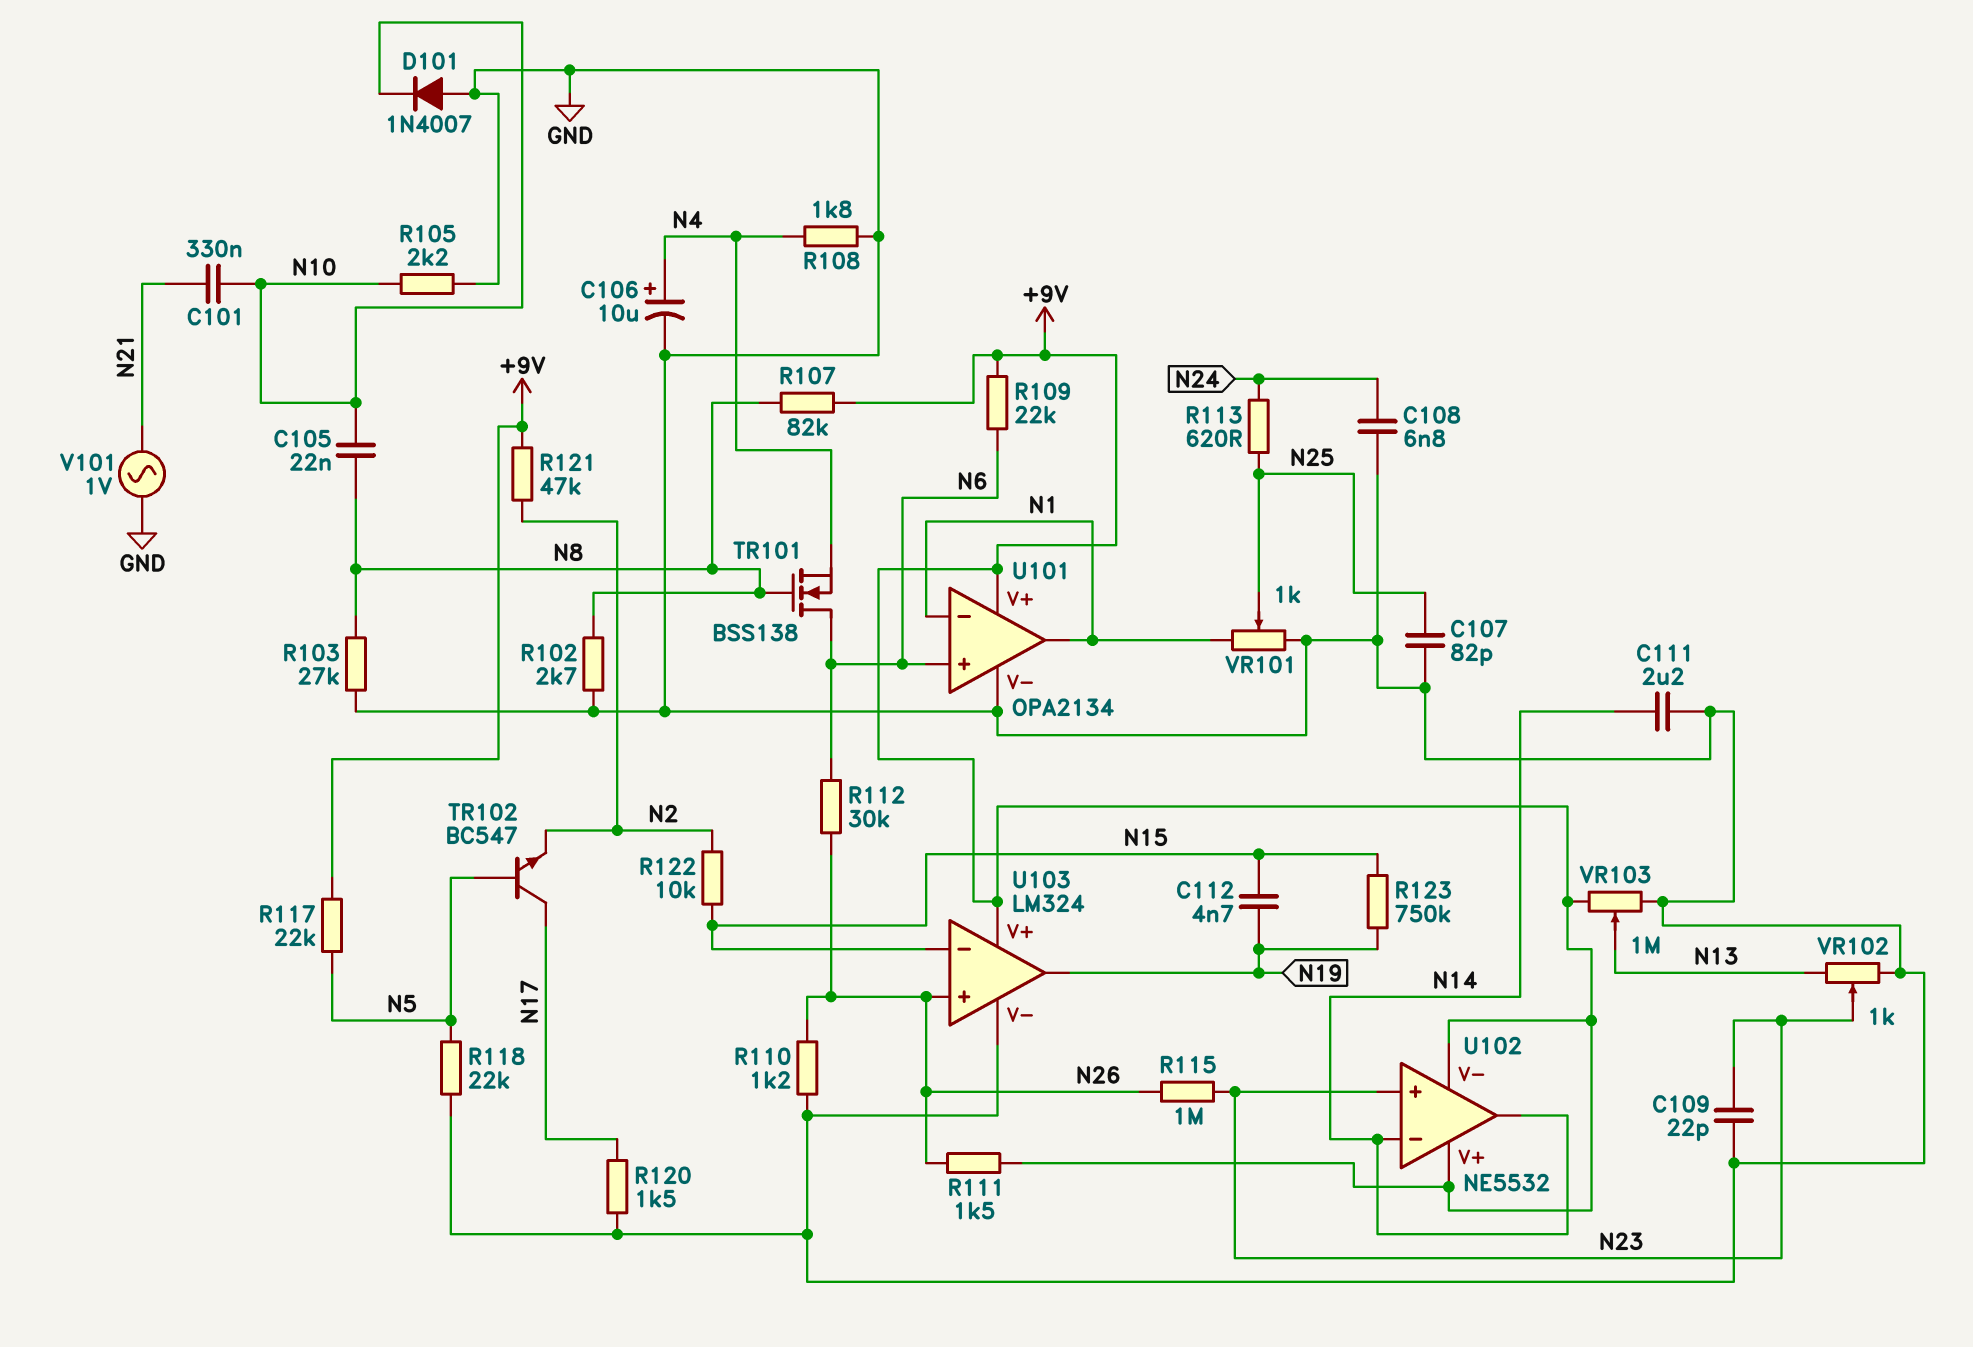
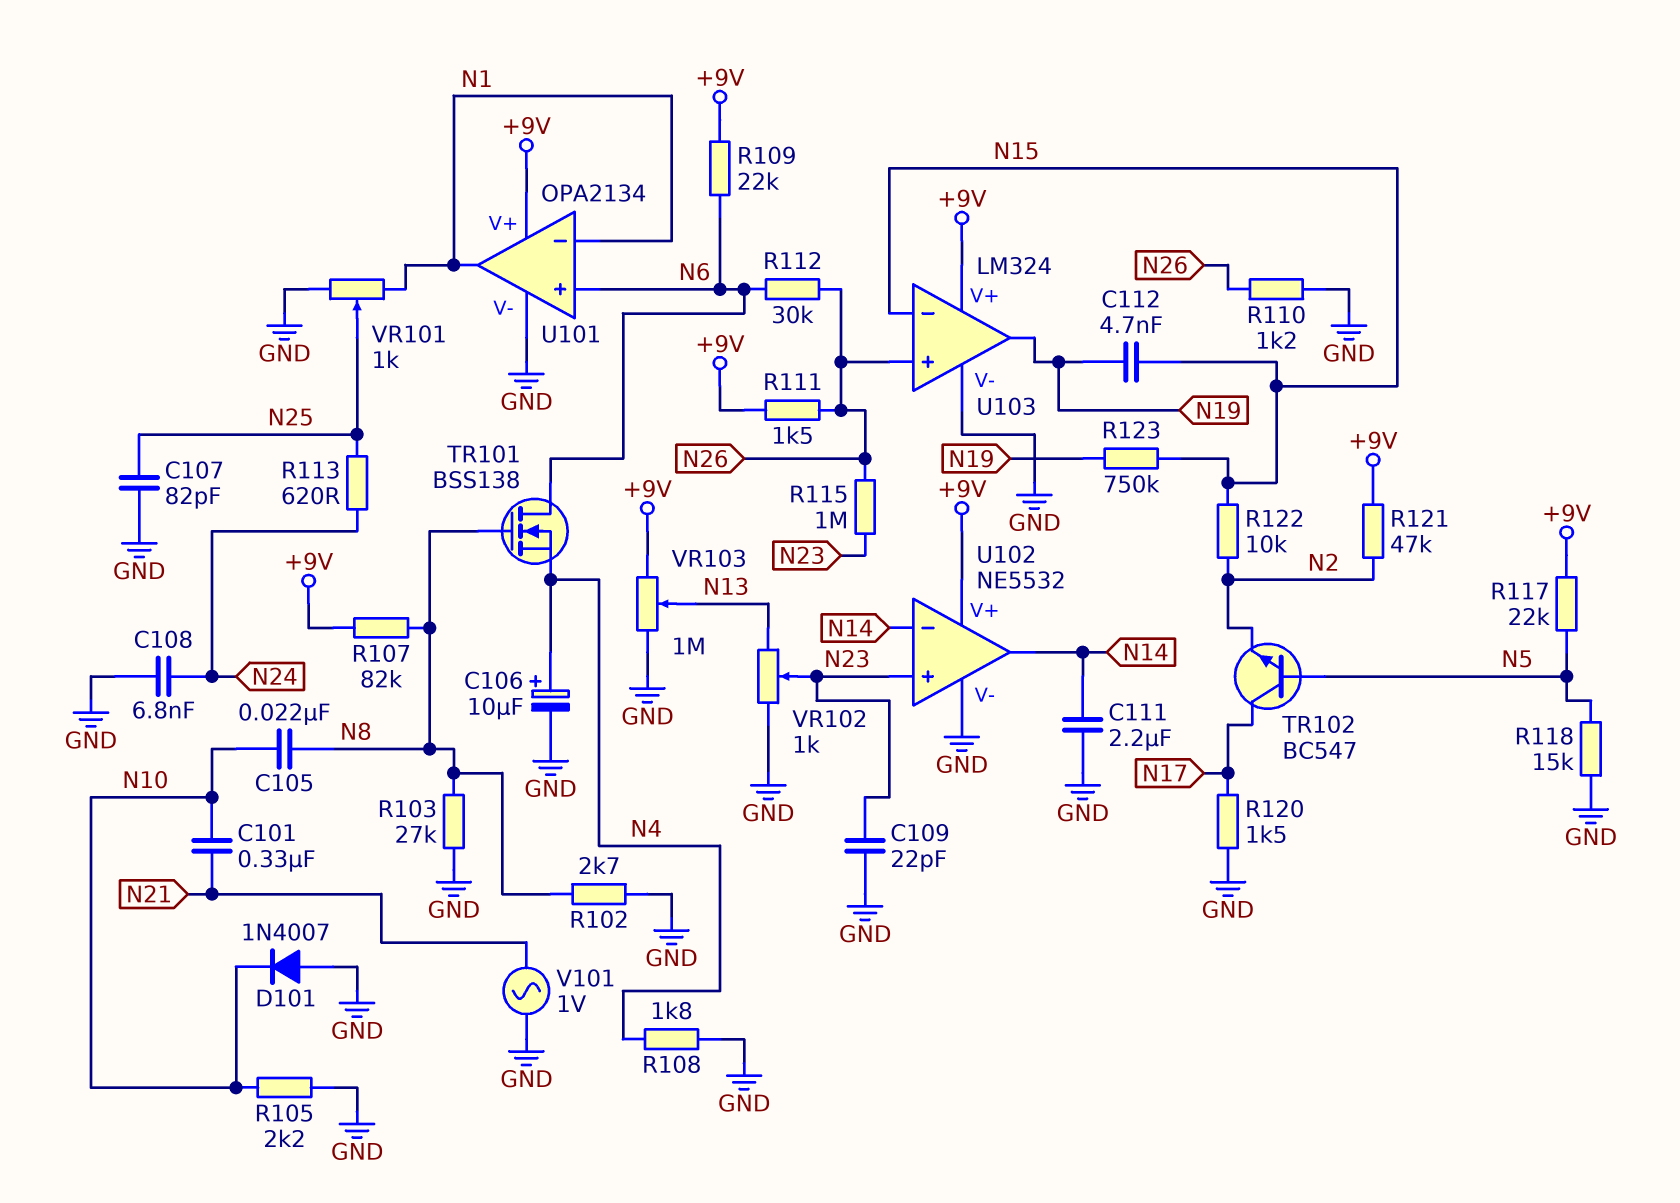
R118: 22k (GND, N5) -> 15k (GND, N5)
U102 pin V-: +9V -> GND

